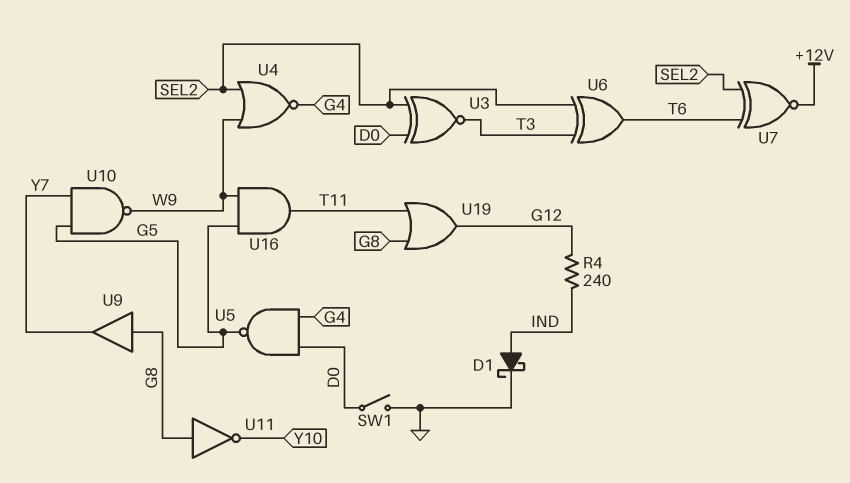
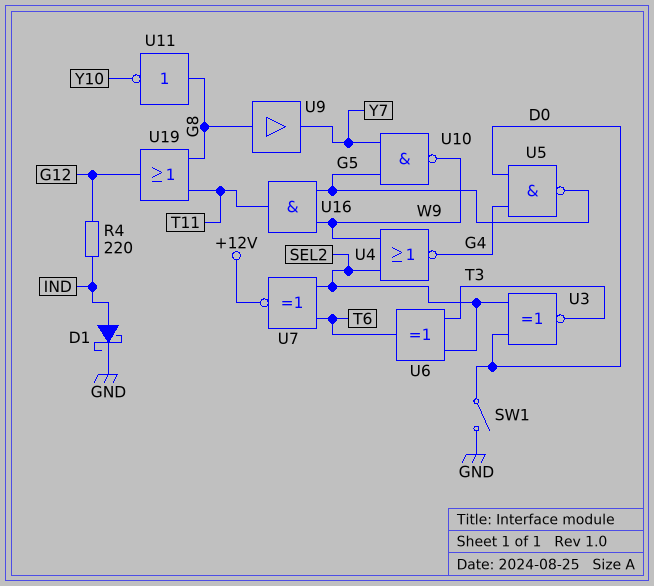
R4: 240 (G12, IND) -> 220 (G12, IND)

